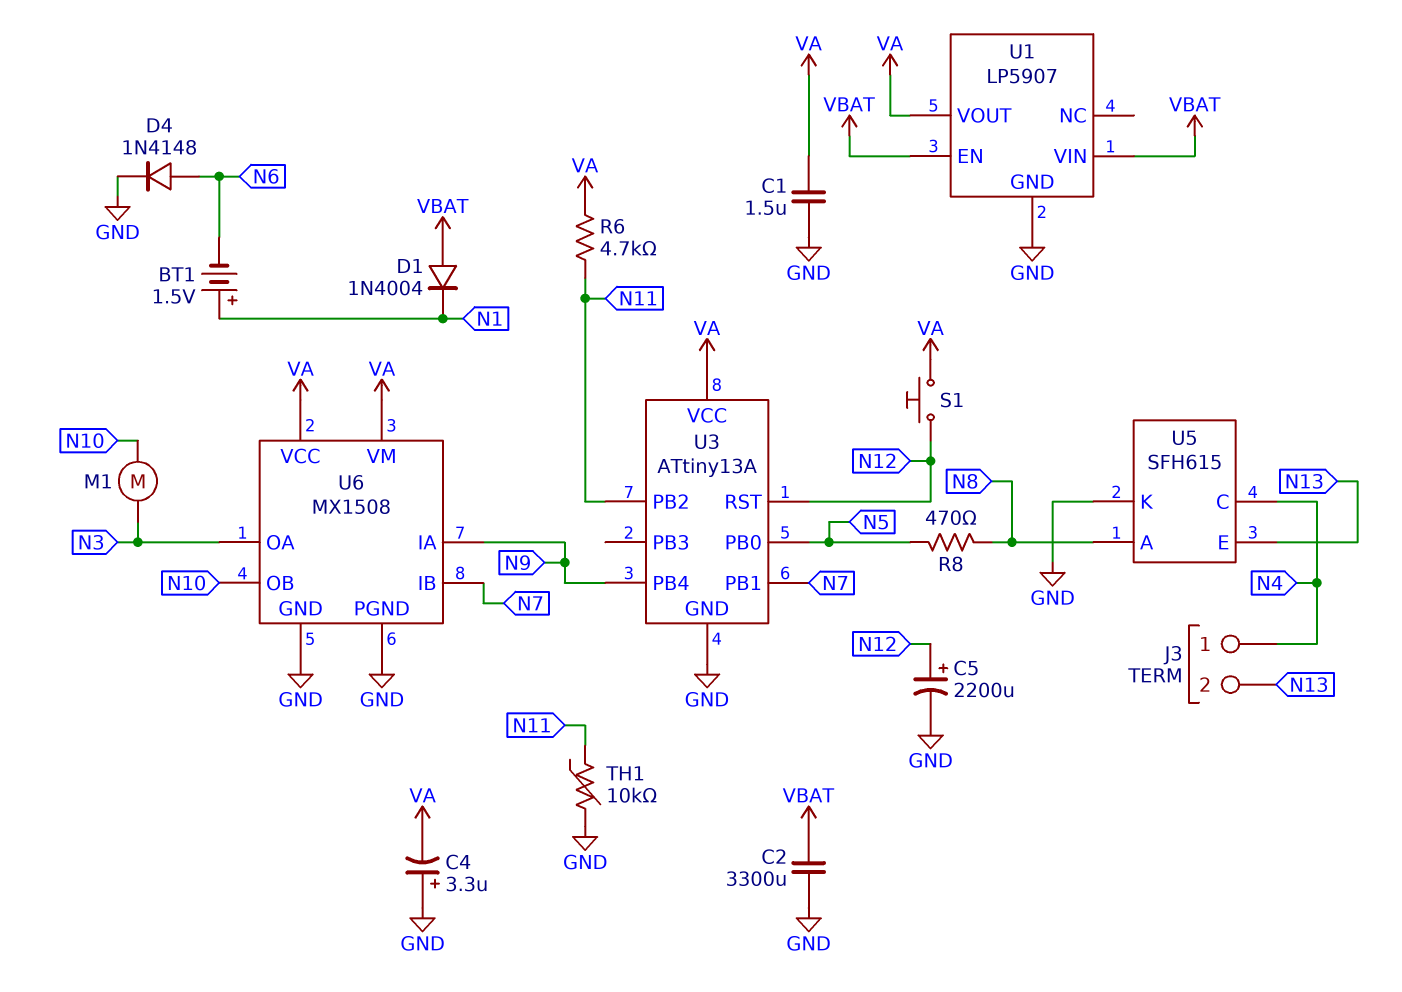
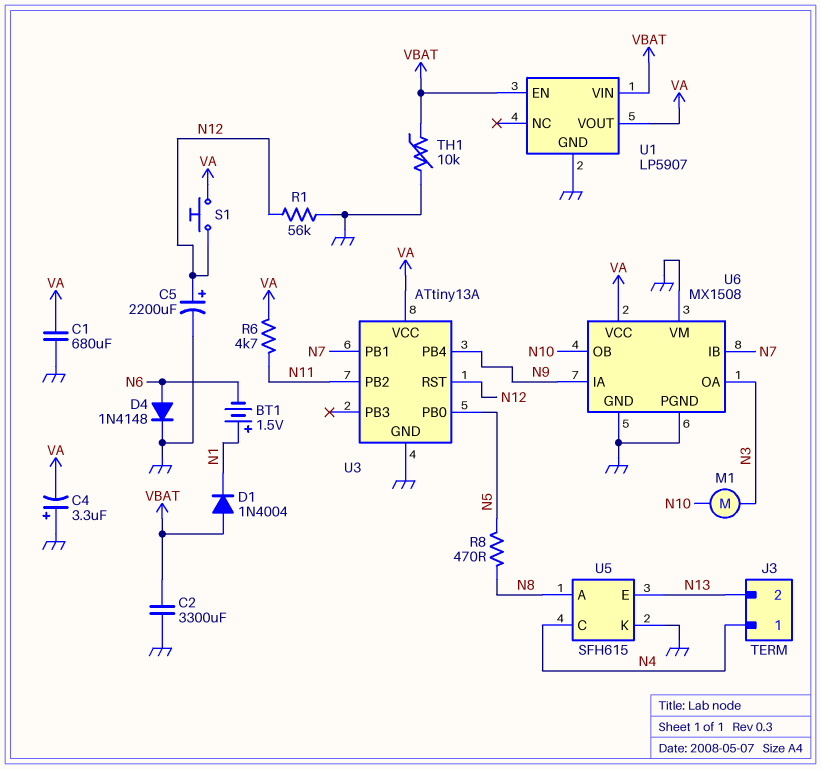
C1: 1.5uF (GND, VA) -> 680uF (GND, VA)
R1: none -> 56k (GND, N12)
TH1: 10k (GND, N11) -> 10k (GND, VBAT)
U6 pin VM: VA -> GND

